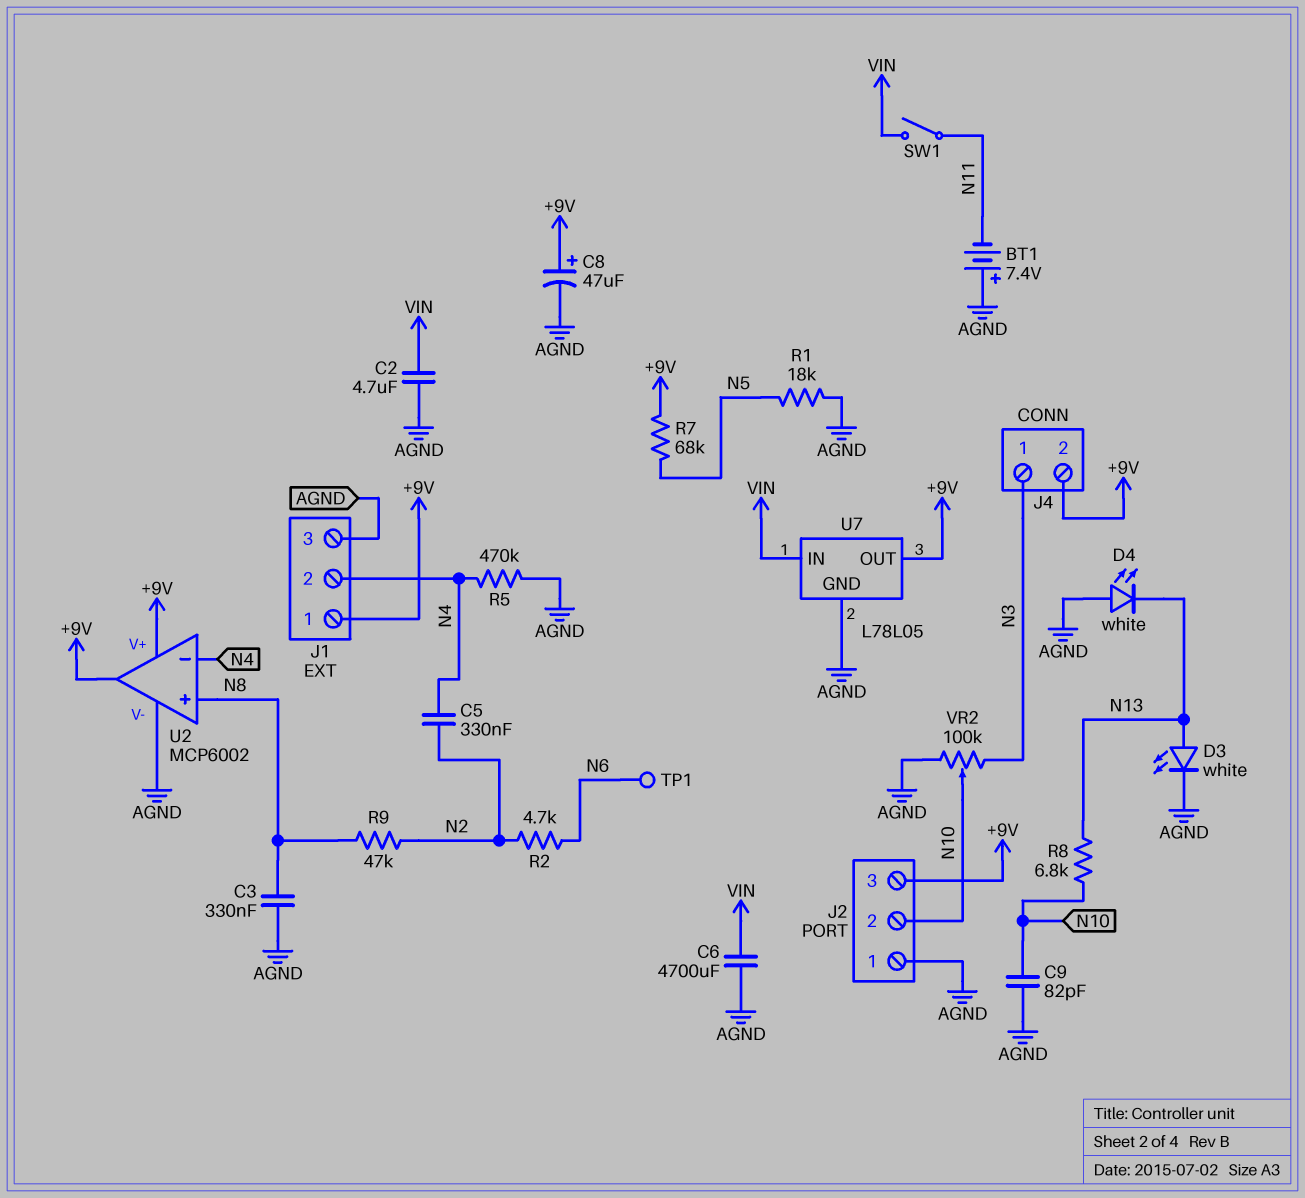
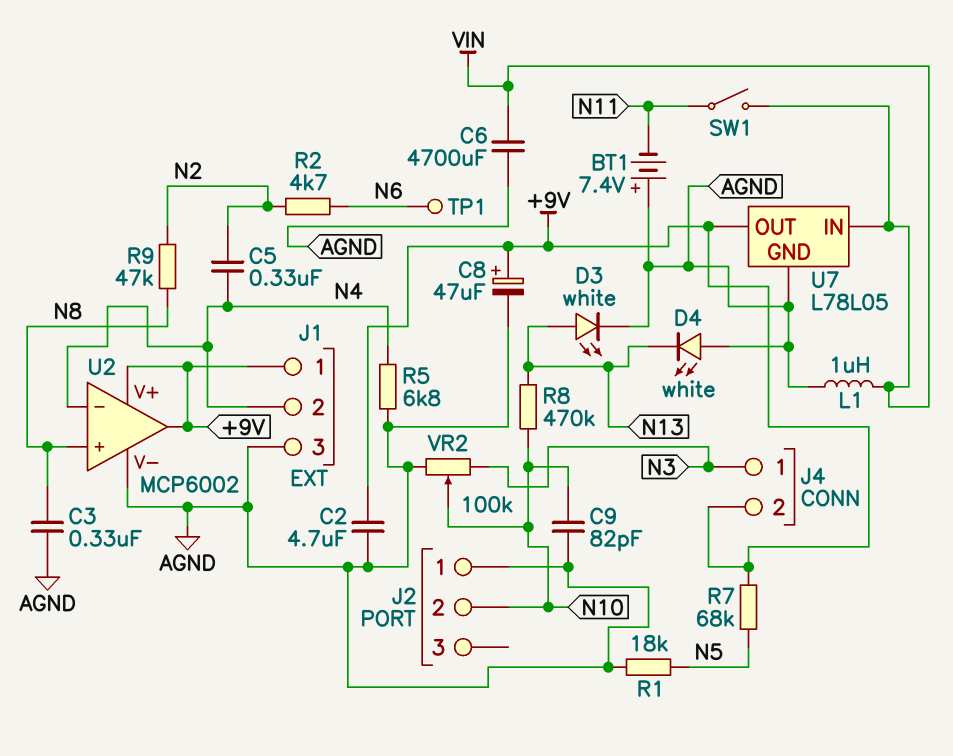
C2: 4.7uF (AGND, VIN) -> 4.7uF (+9V, AGND)
J2 pin 3: +9V -> none
L1: none -> 1uH (AGND, VIN)
R5: 470k (AGND, N4) -> 6.8k (AGND, N4)
R8: 6.8k (N10, N13) -> 470k (N10, N13)

